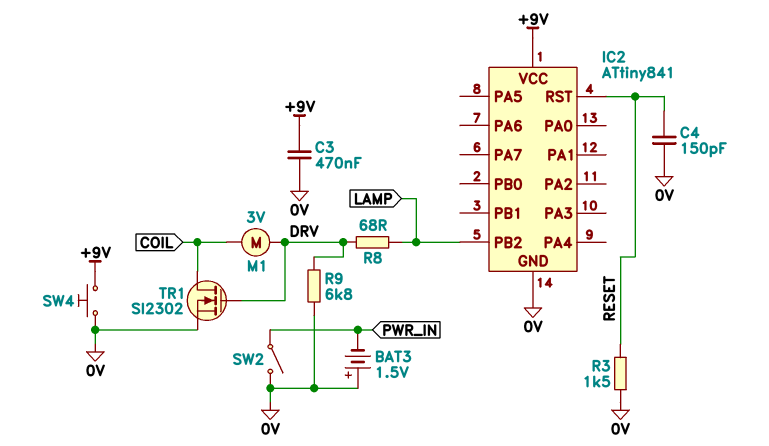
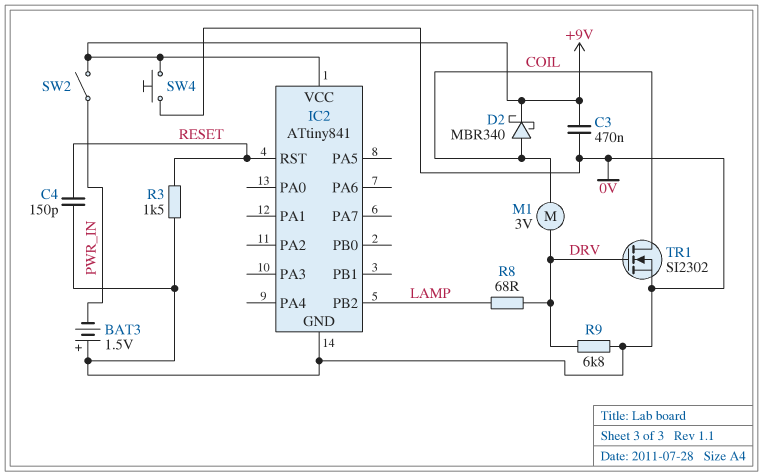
D2: none -> schottky MBR340 (A COIL, K +9V)
SW2: switch (0V, PWR_IN) -> switch (+9V, PWR_IN)

